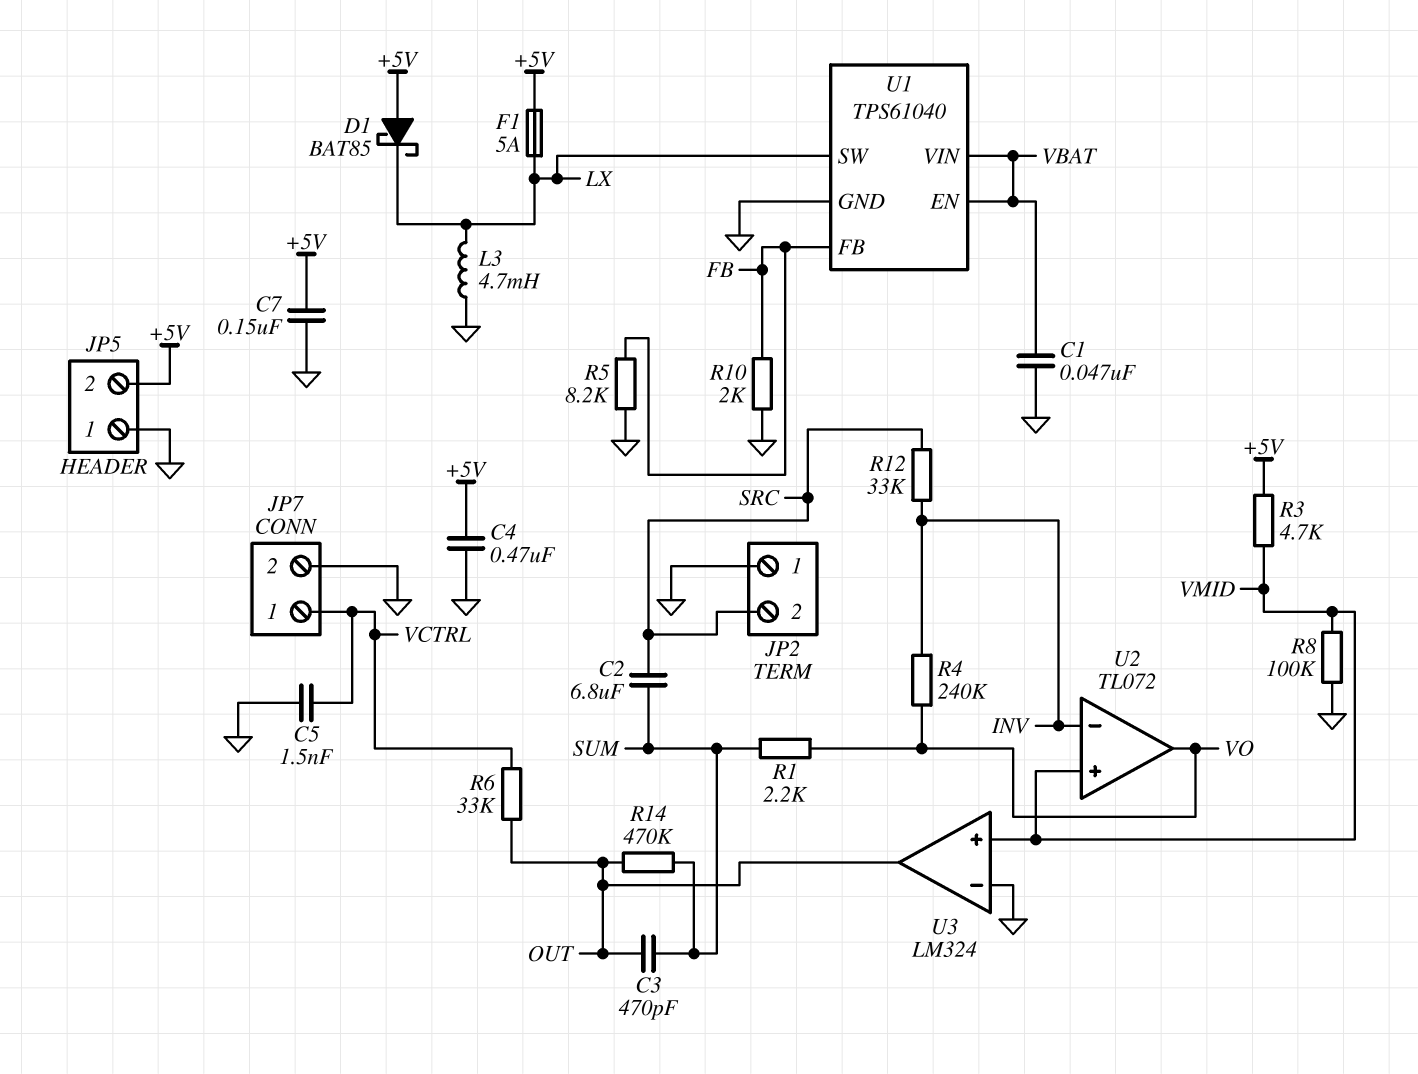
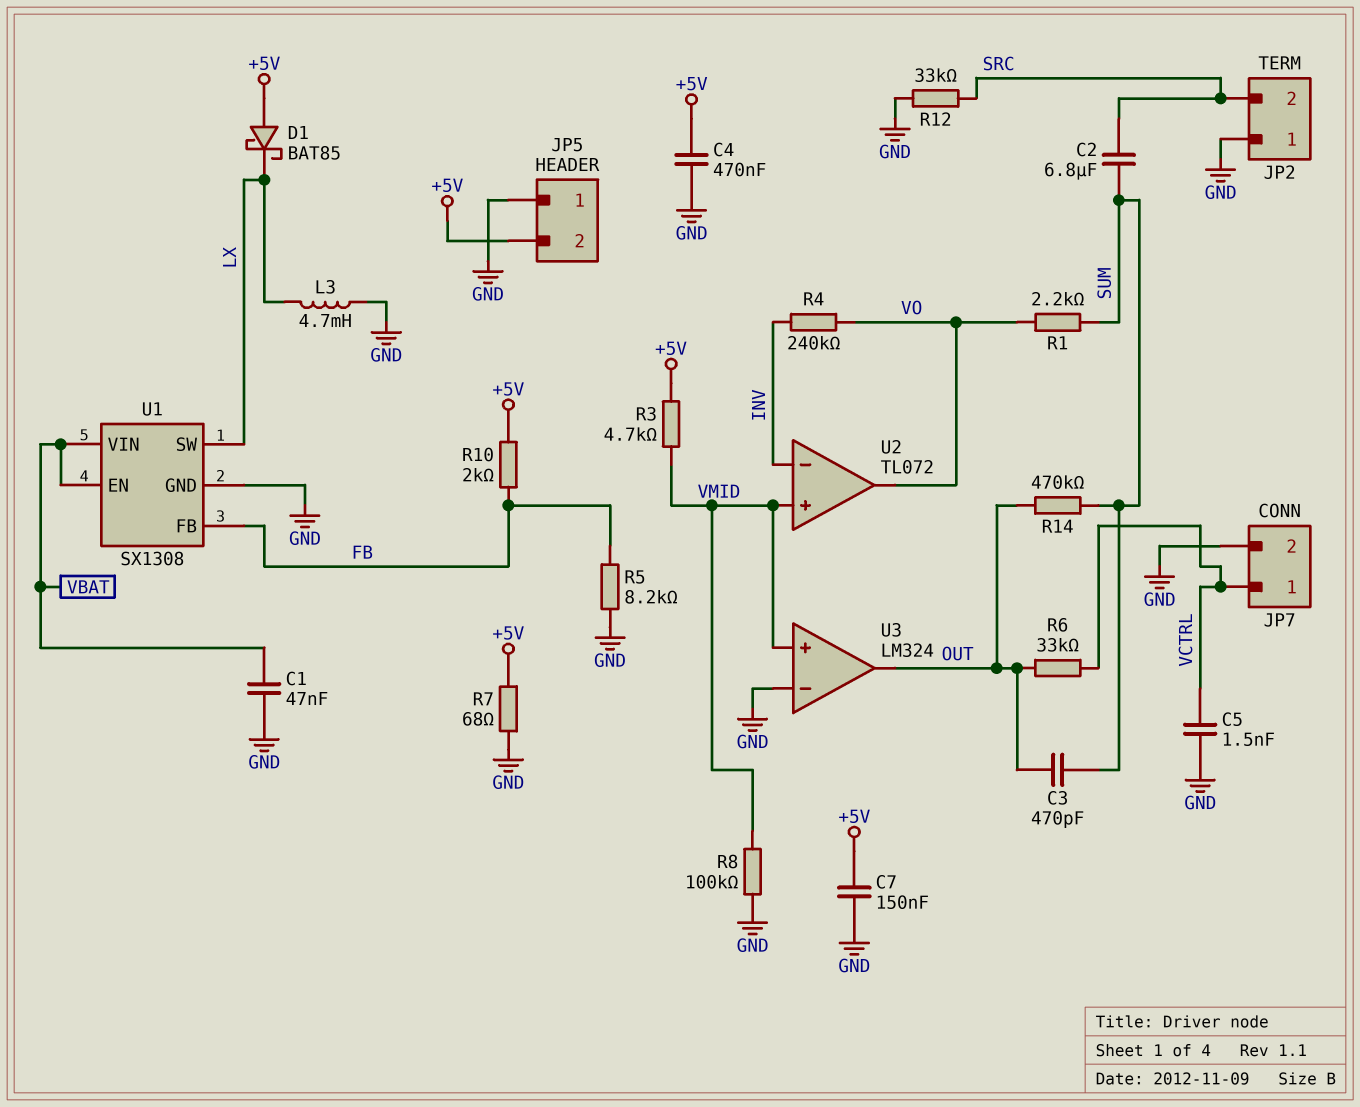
F1: 5A (+5V, LX) -> none
R7: none -> 68 (+5V, GND)
R10: 2k (FB, GND) -> 2k (+5V, FB)
R12: 33k (INV, SRC) -> 33k (GND, SRC)
U1: TPS61040 -> SX1308

